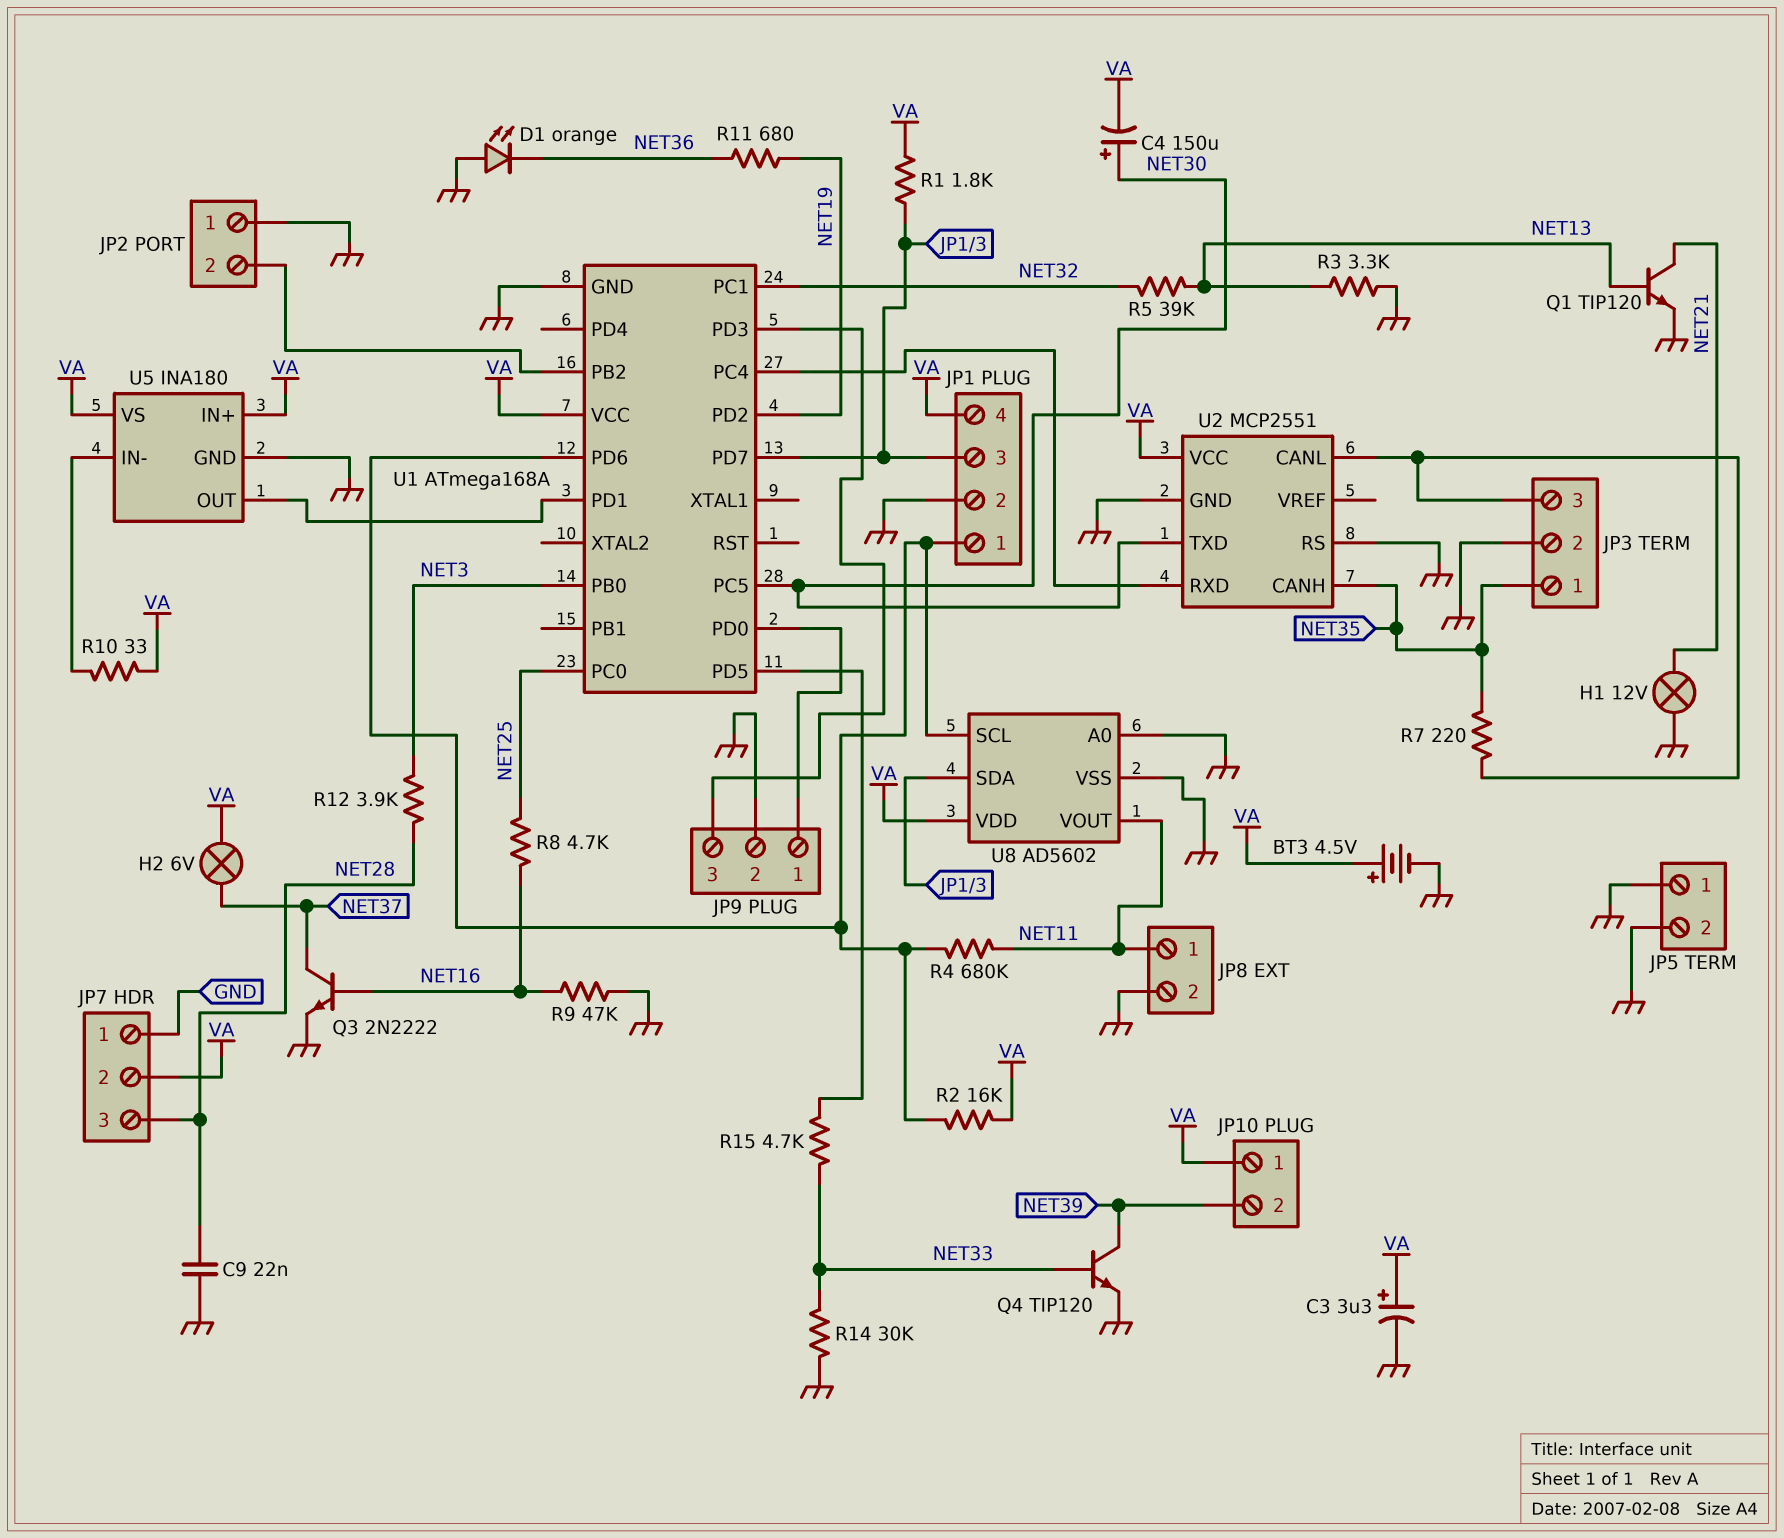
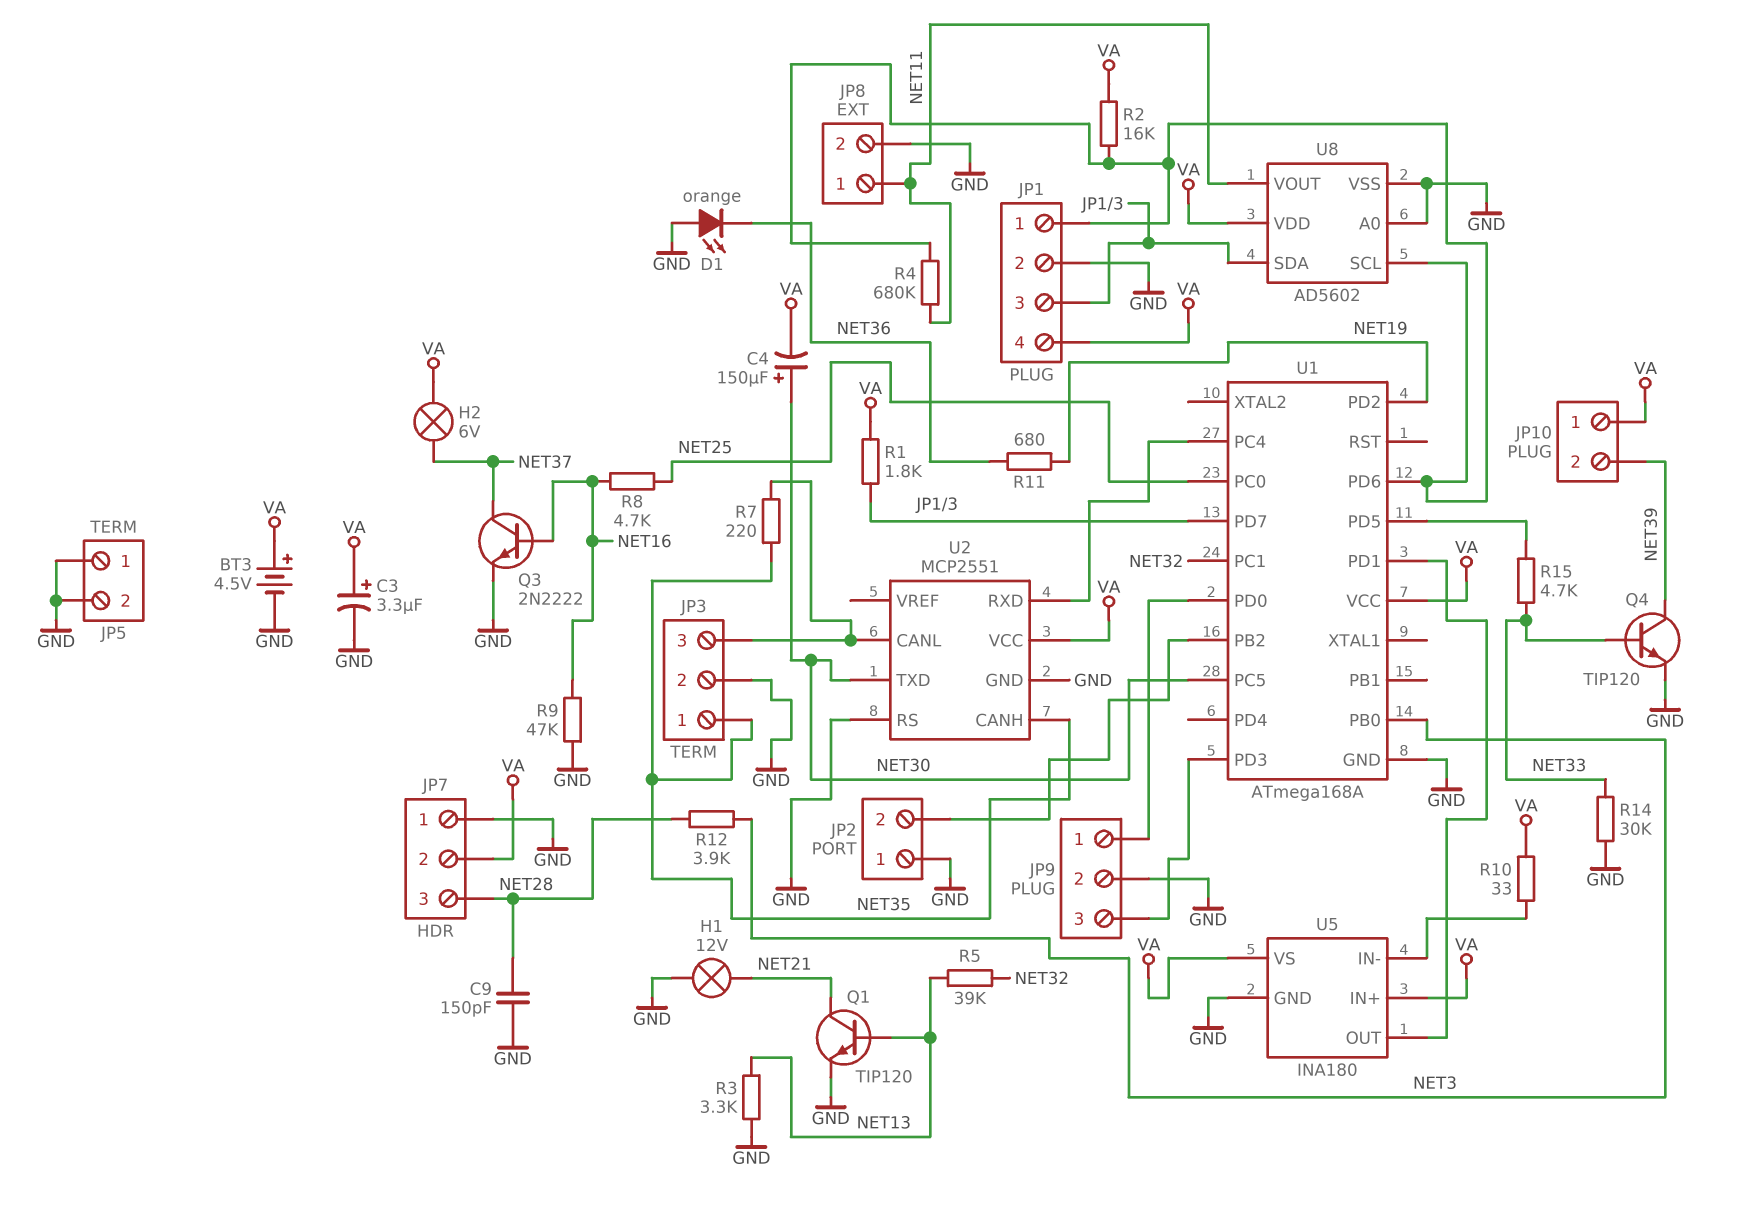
C9: 22nF (GND, NET28) -> 150pF (GND, NET28)

